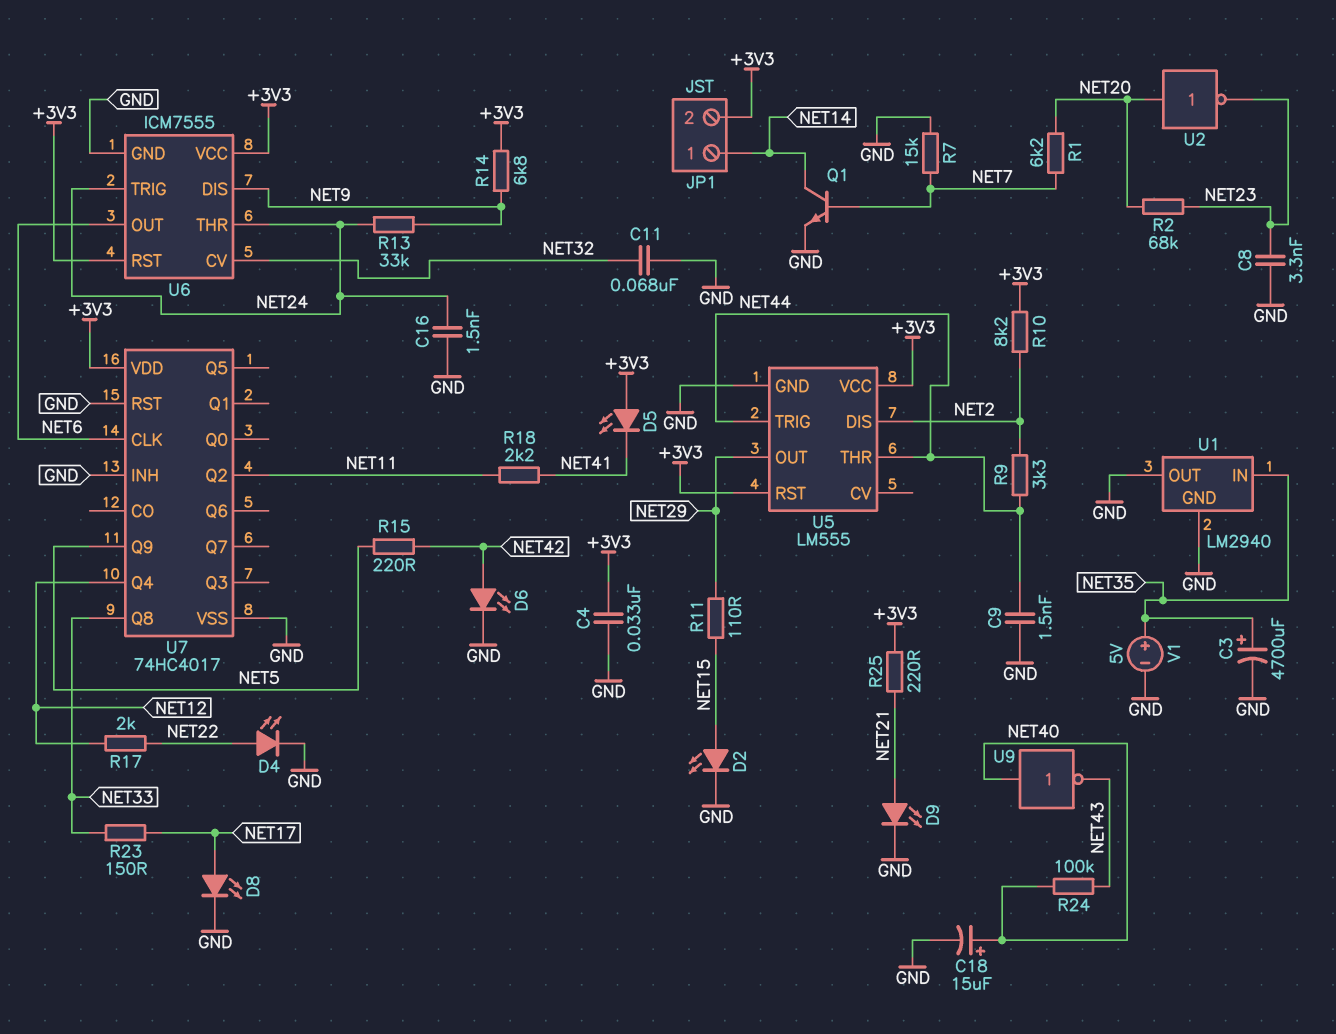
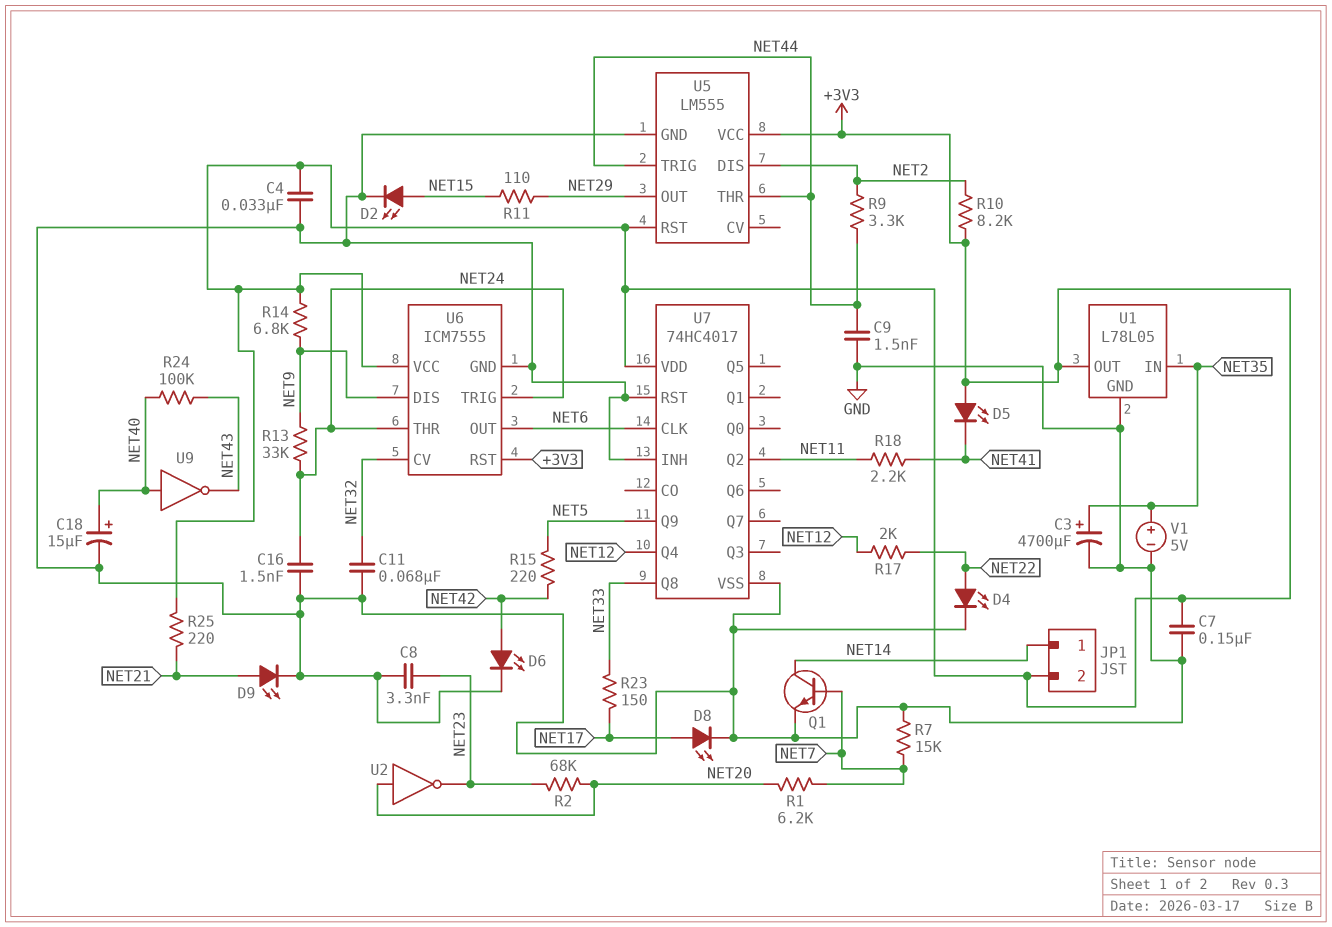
C7: none -> 150nF (+3V3, GND)
U1: LM2940 -> L78L05
U1 pin OUT: GND -> +3V3

